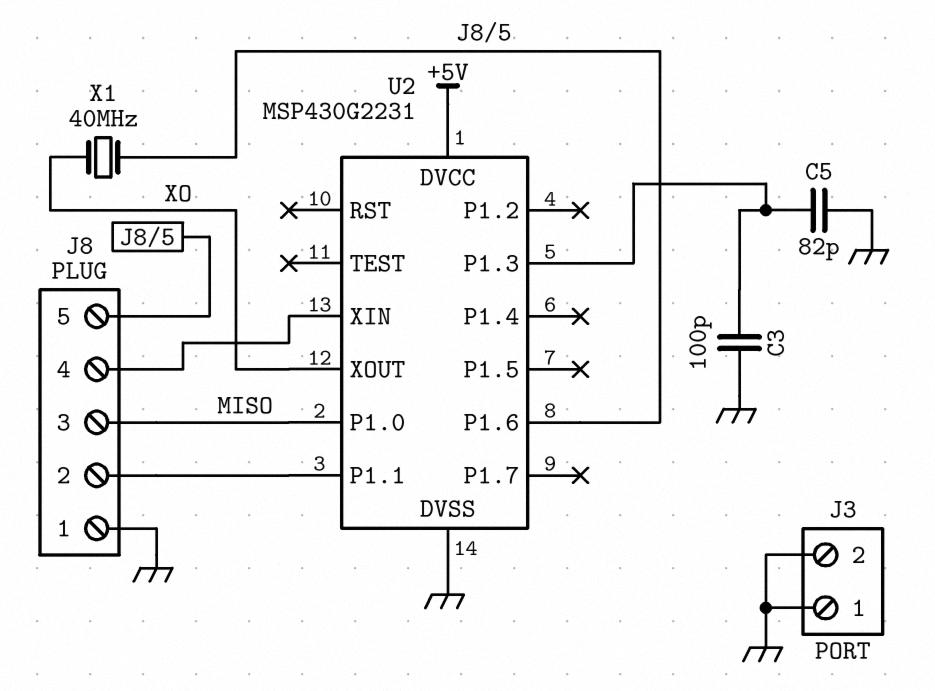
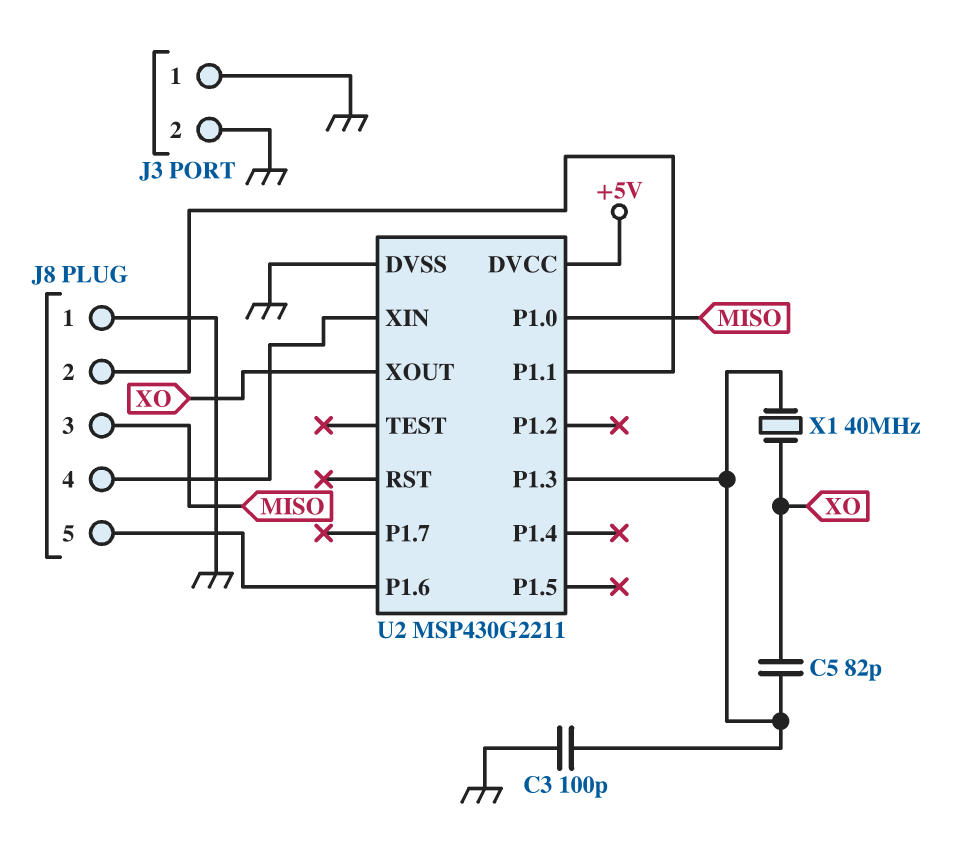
C5: 82pF (GND, U2/P1.3) -> 82pF (U2/P1.3, XO)
U2: MSP430G2231 -> MSP430G2211
X1: 40MHz (J8/5, XO) -> 40MHz (U2/P1.3, XO)

